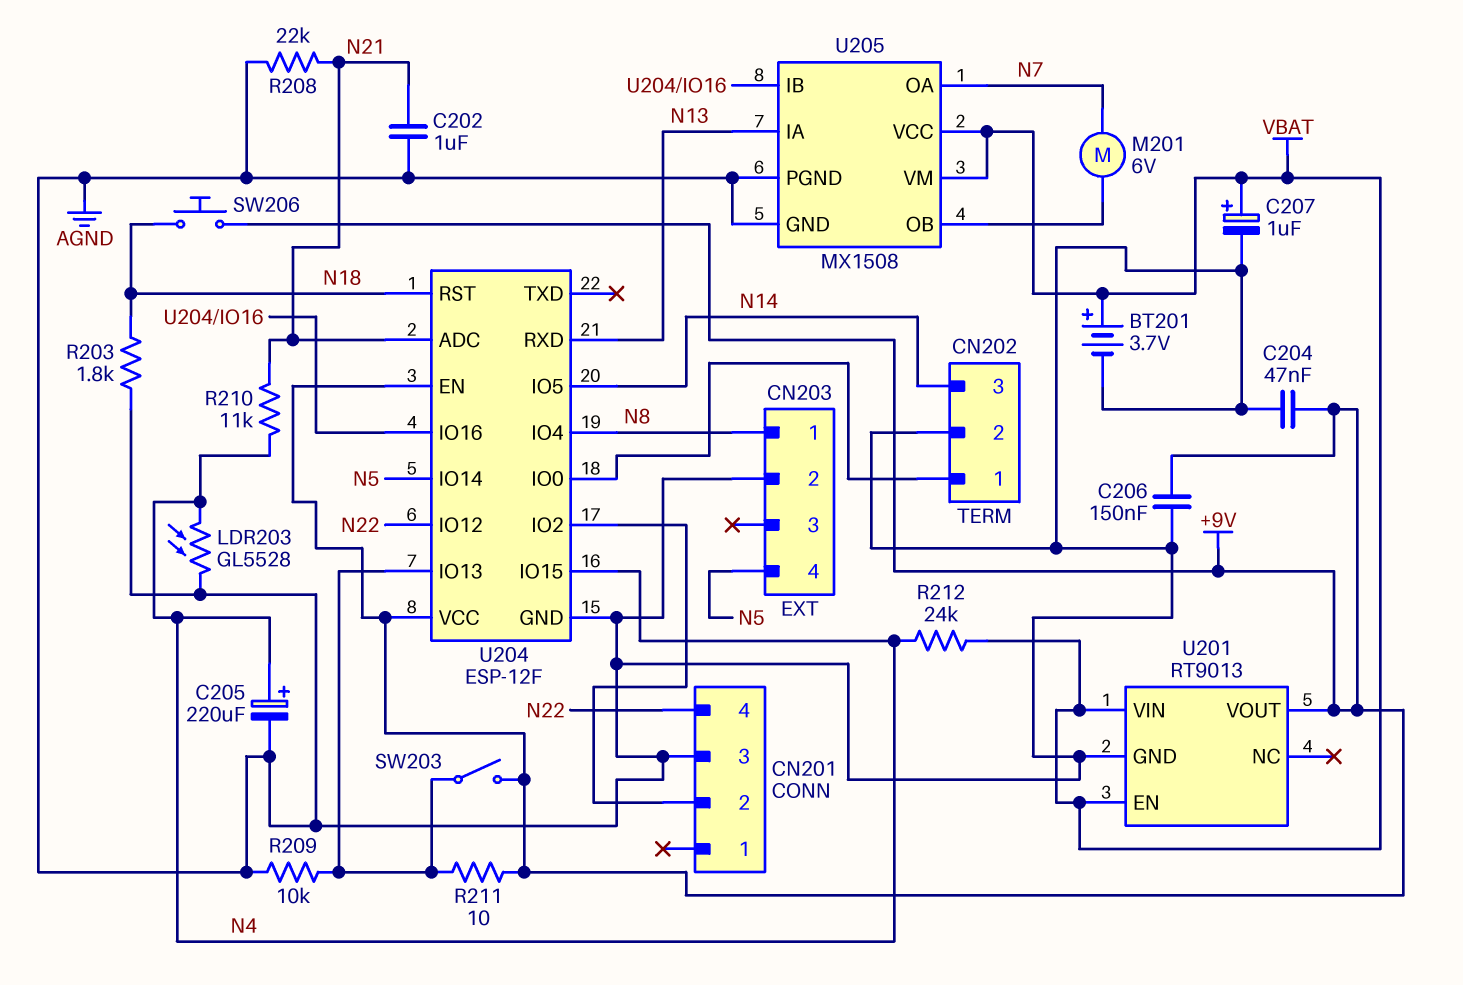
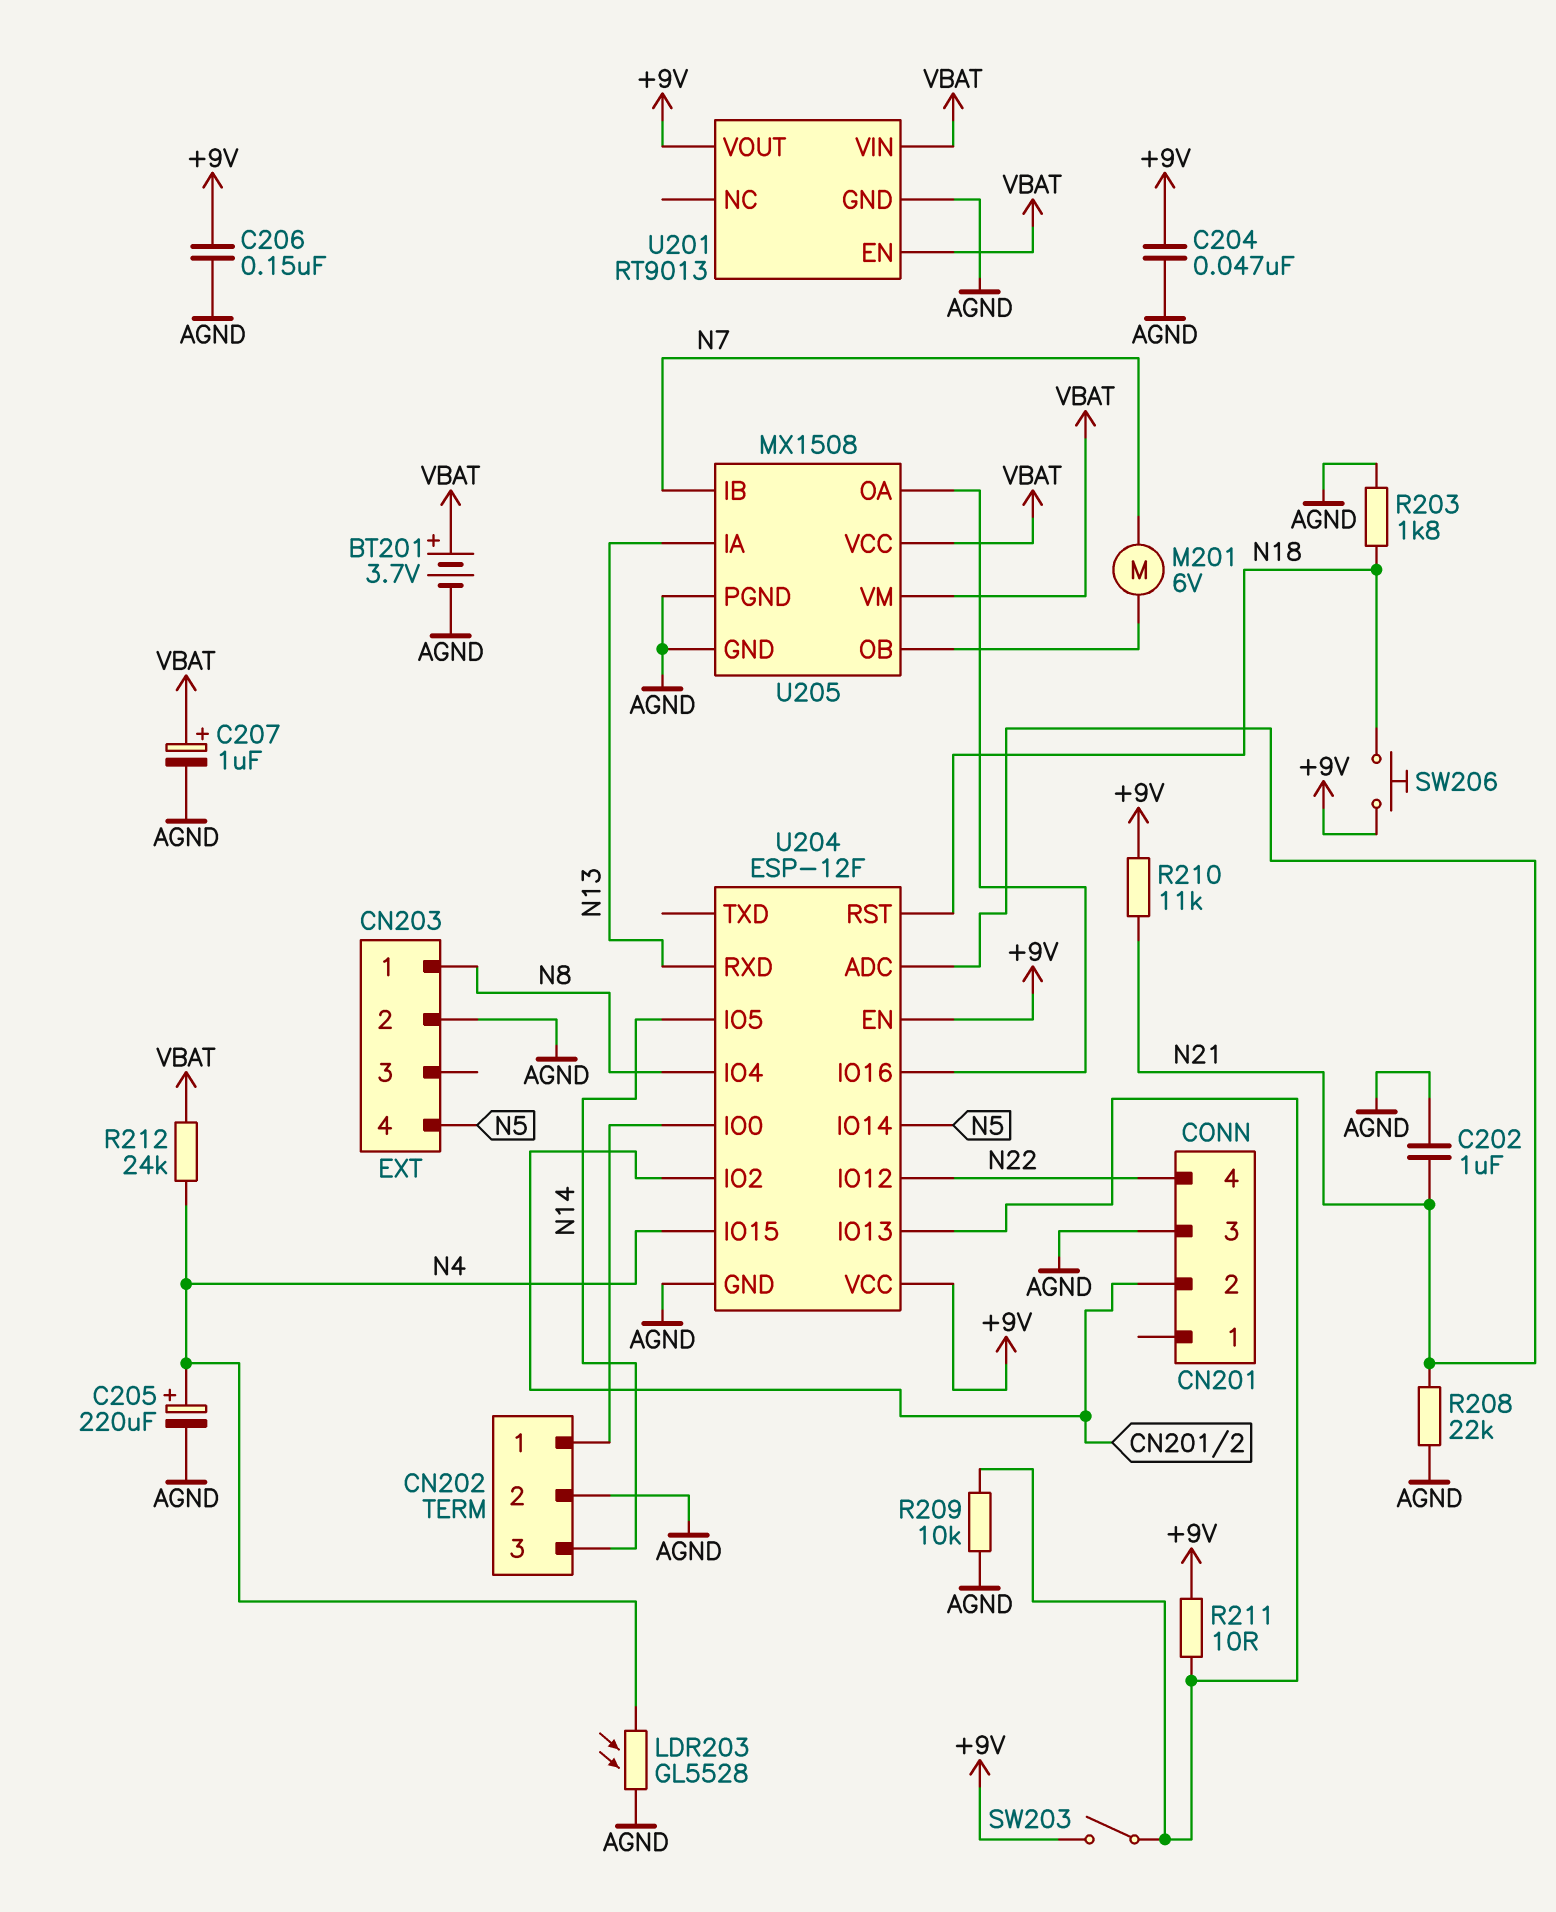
R210: 11k (N4, N21) -> 11k (+9V, N21)
U205 pin IB: U204/IO16 -> N7
U205 pin OA: N7 -> U204/IO16

